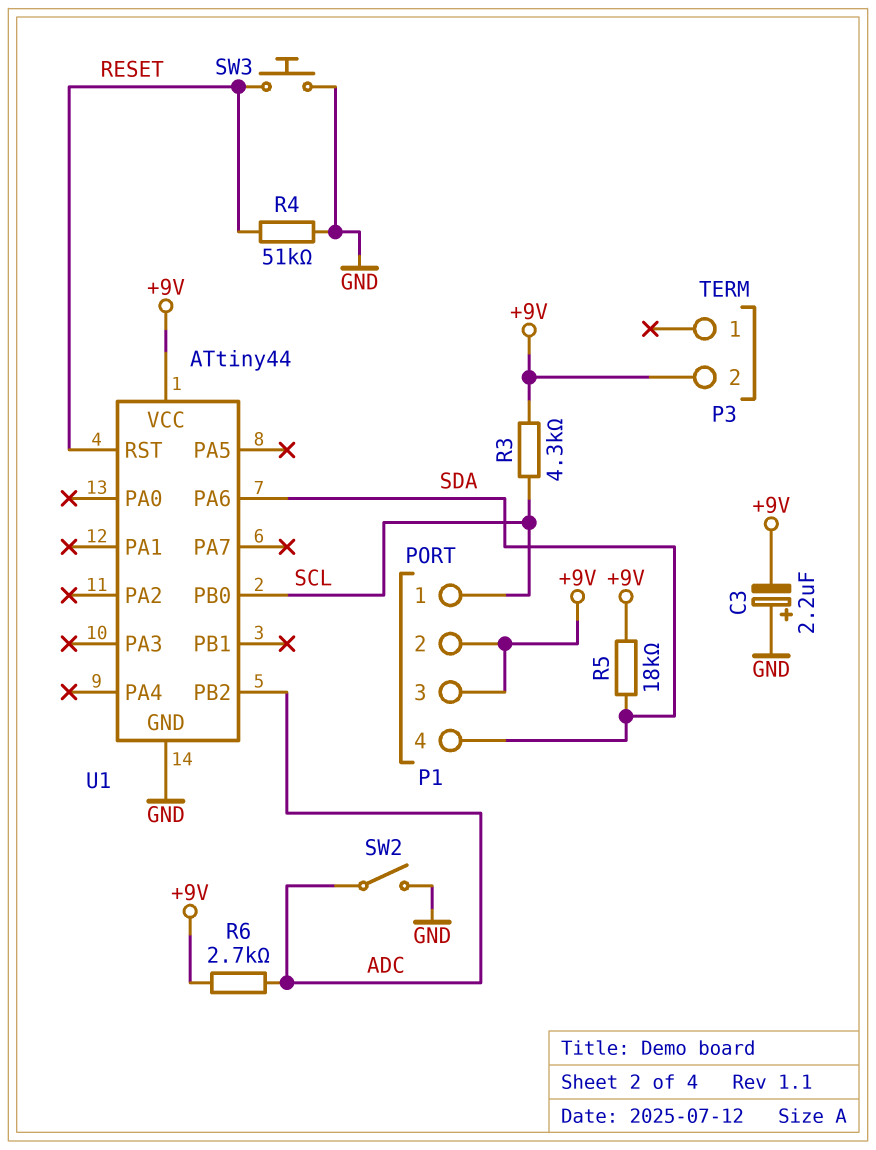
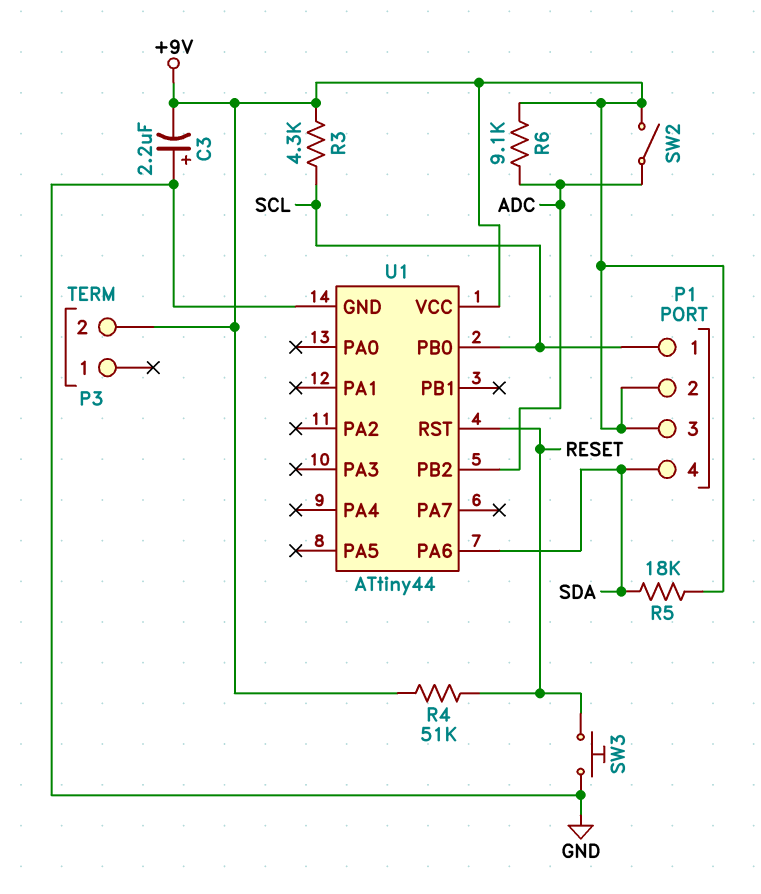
R4: 51k (GND, RESET) -> 51k (+9V, RESET)
R6: 2.7k (+9V, ADC) -> 9.1k (+9V, ADC)
SW2: switch (ADC, GND) -> switch (+9V, ADC)

